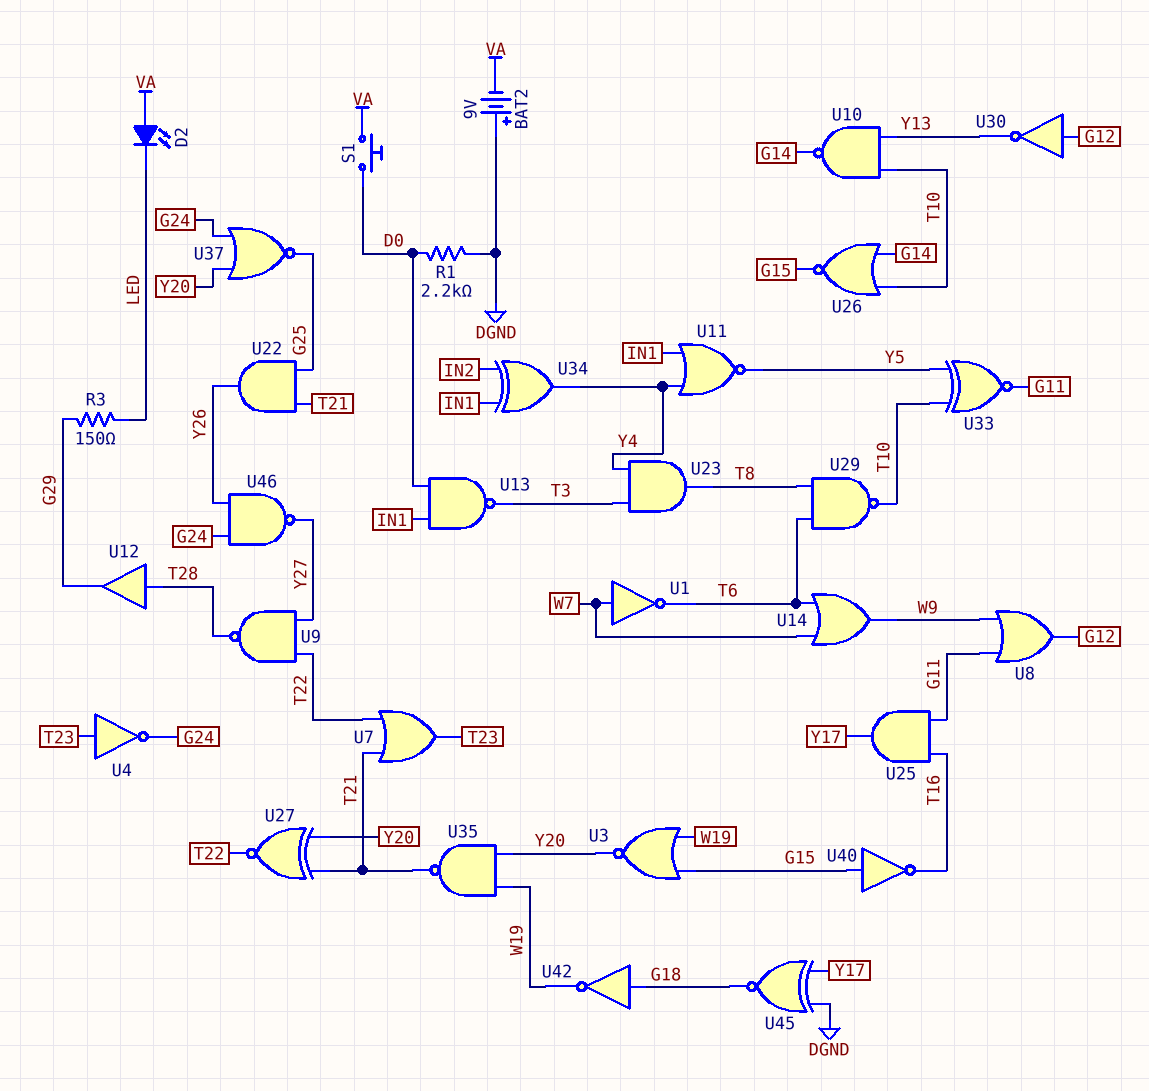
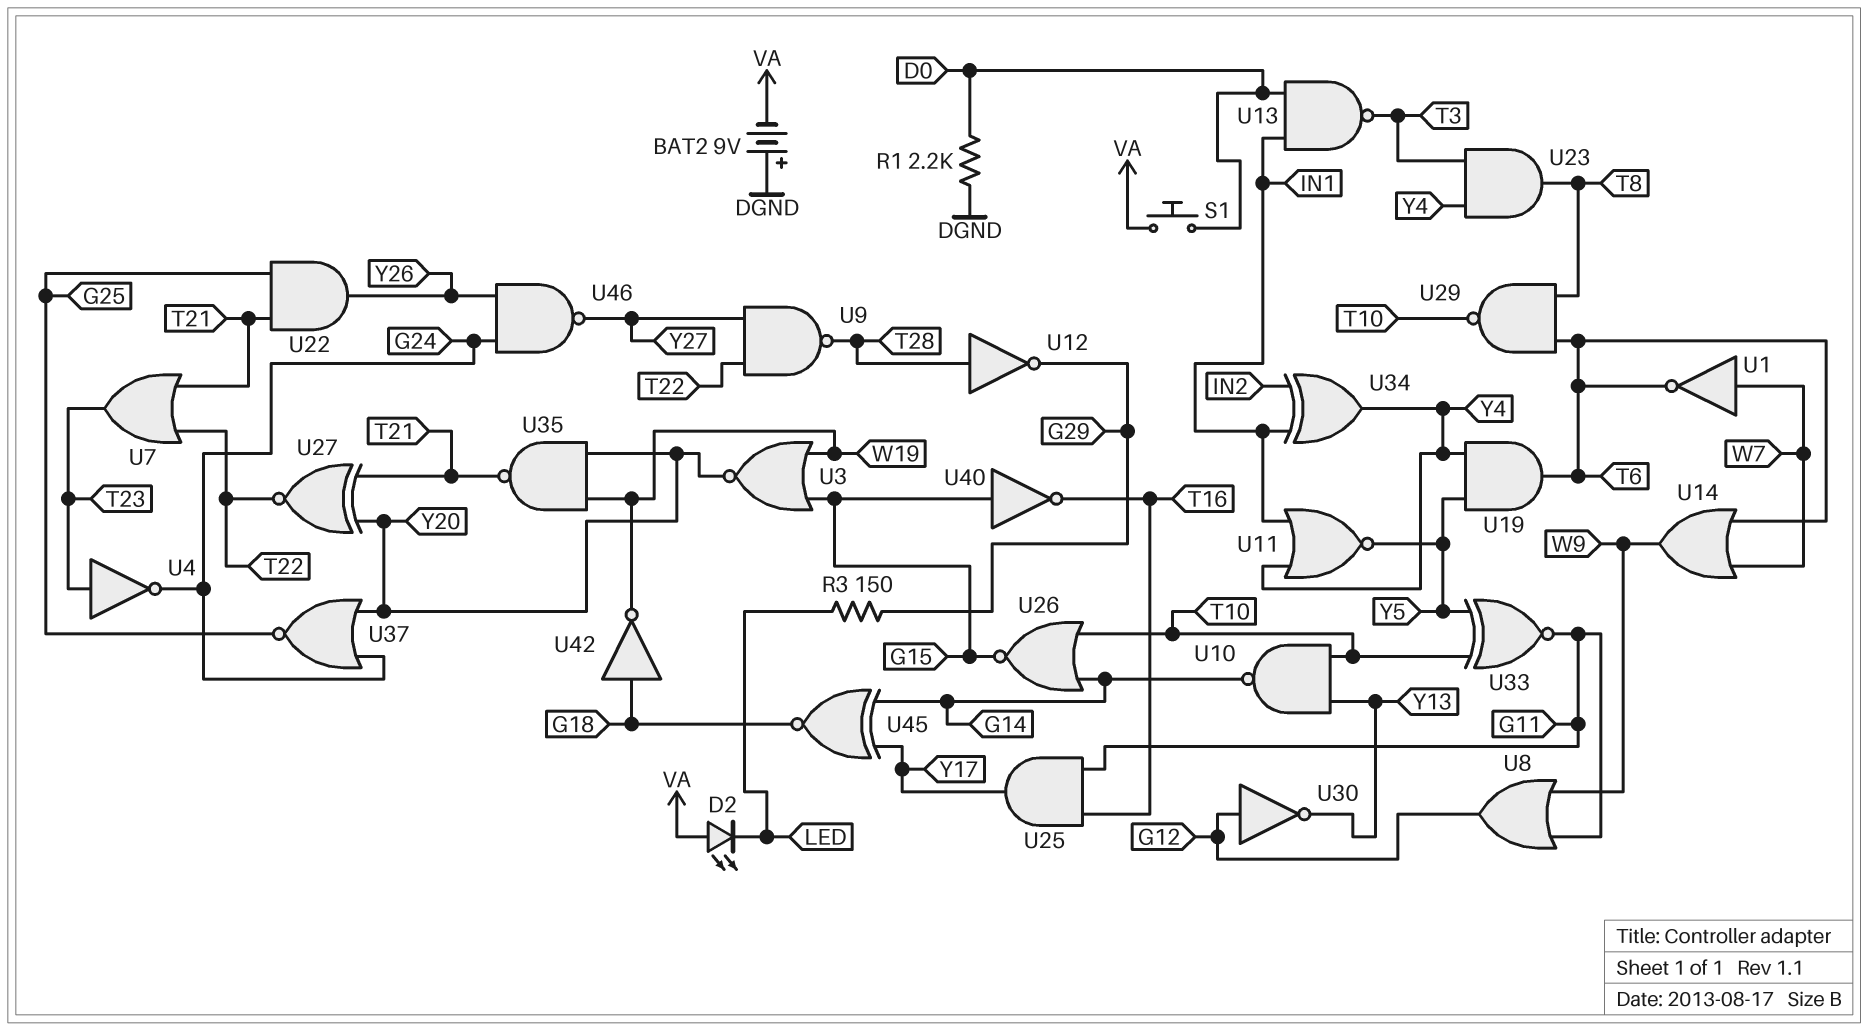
U12: buffer (in T28, out G29) -> NOT (in T28, out G29)
U19: none -> AND (in Y4, in Y5, out T6)
U45: XNOR (in DGND, in Y17, out G18) -> XNOR (in G14, in Y17, out G18)

